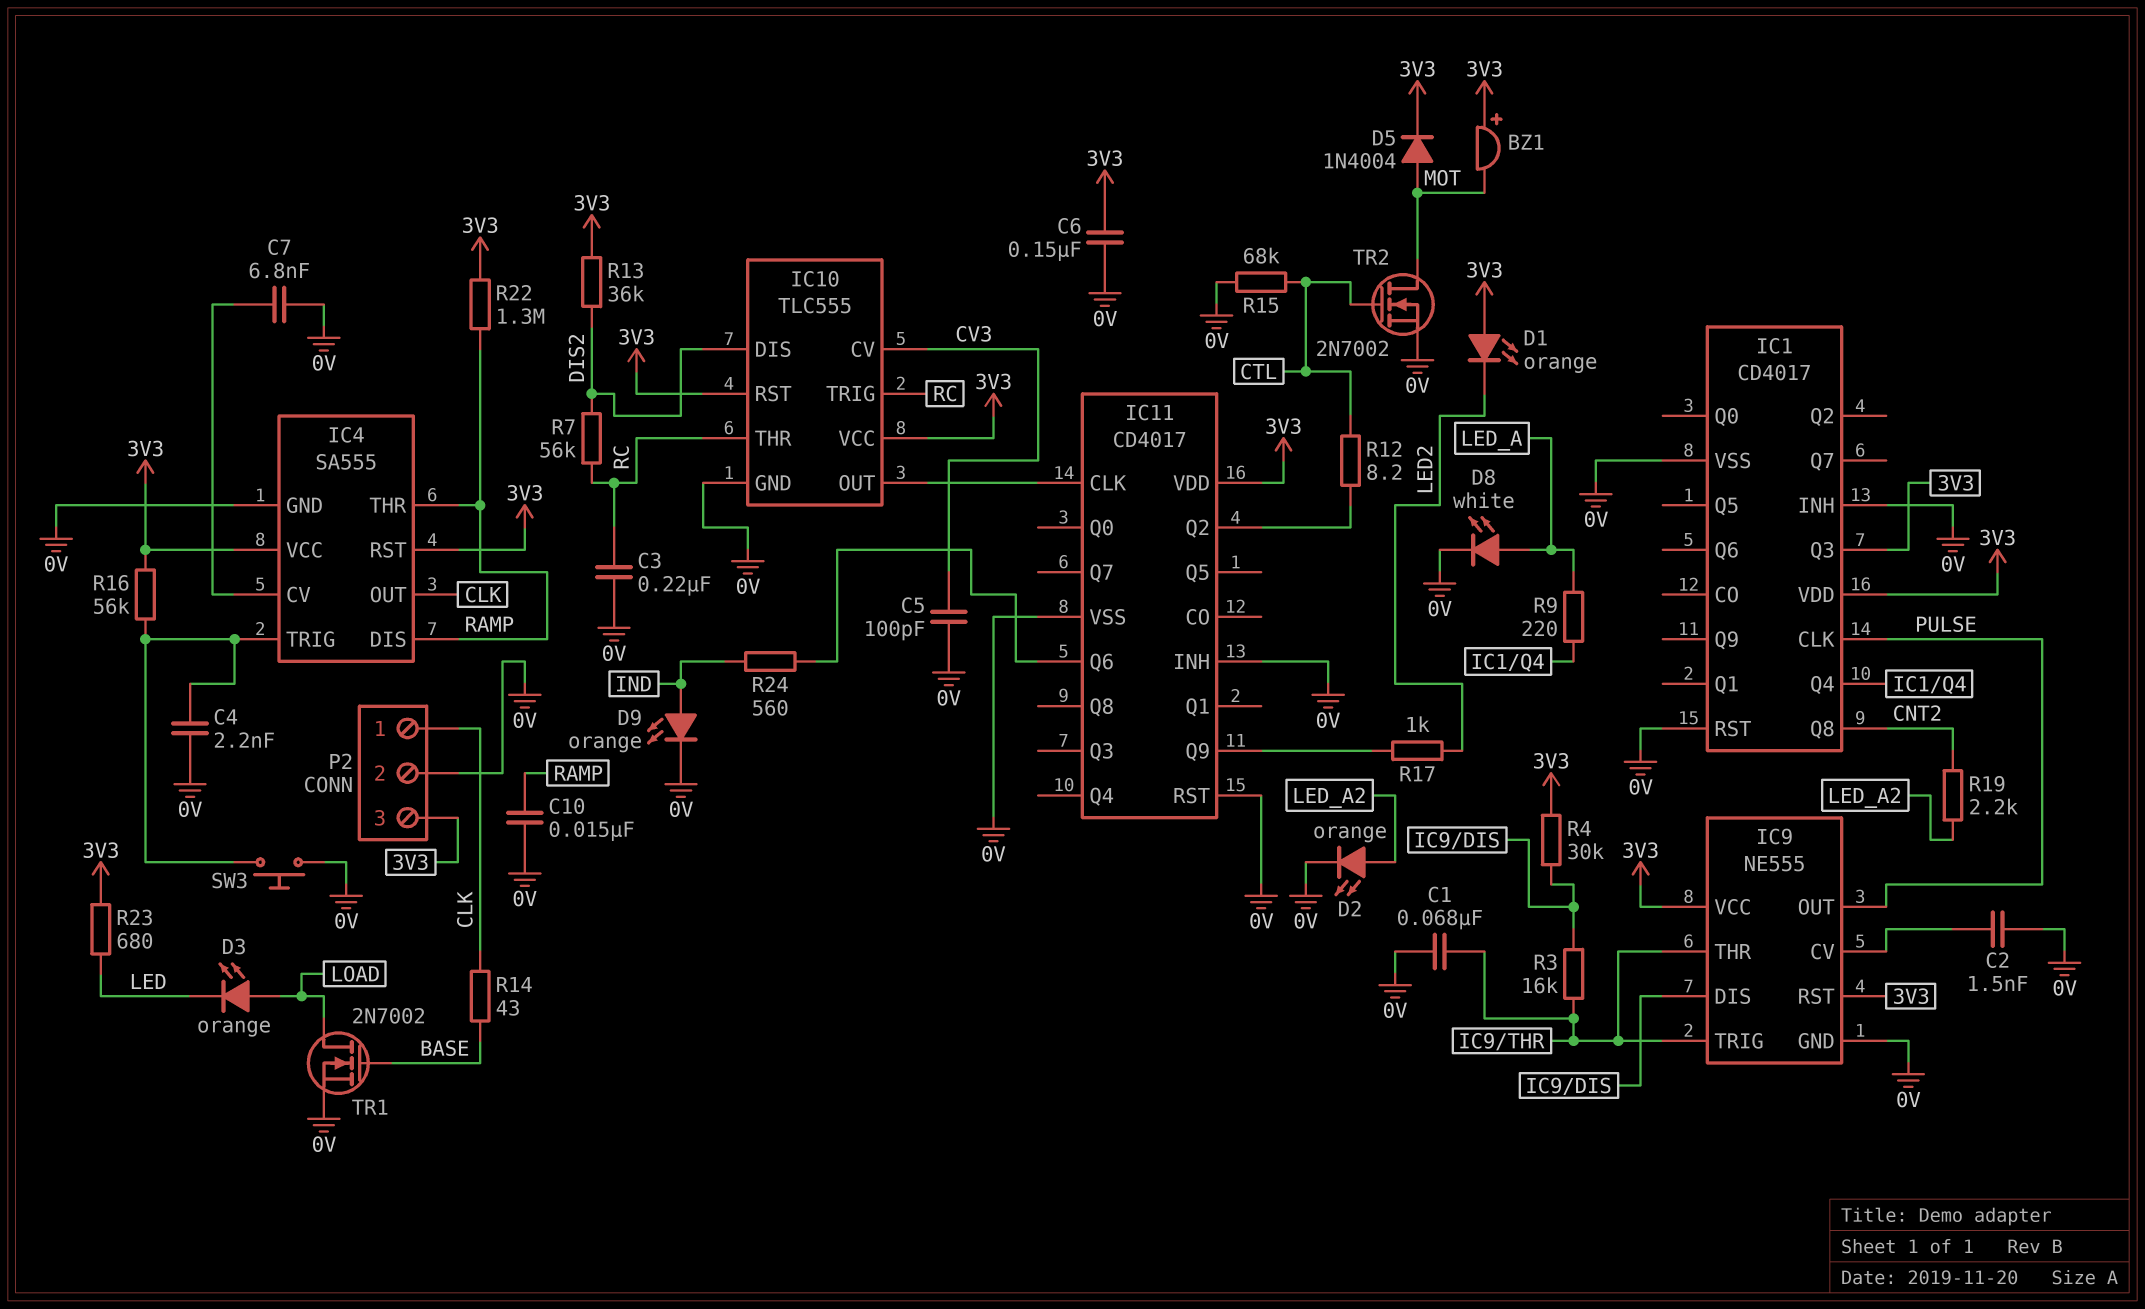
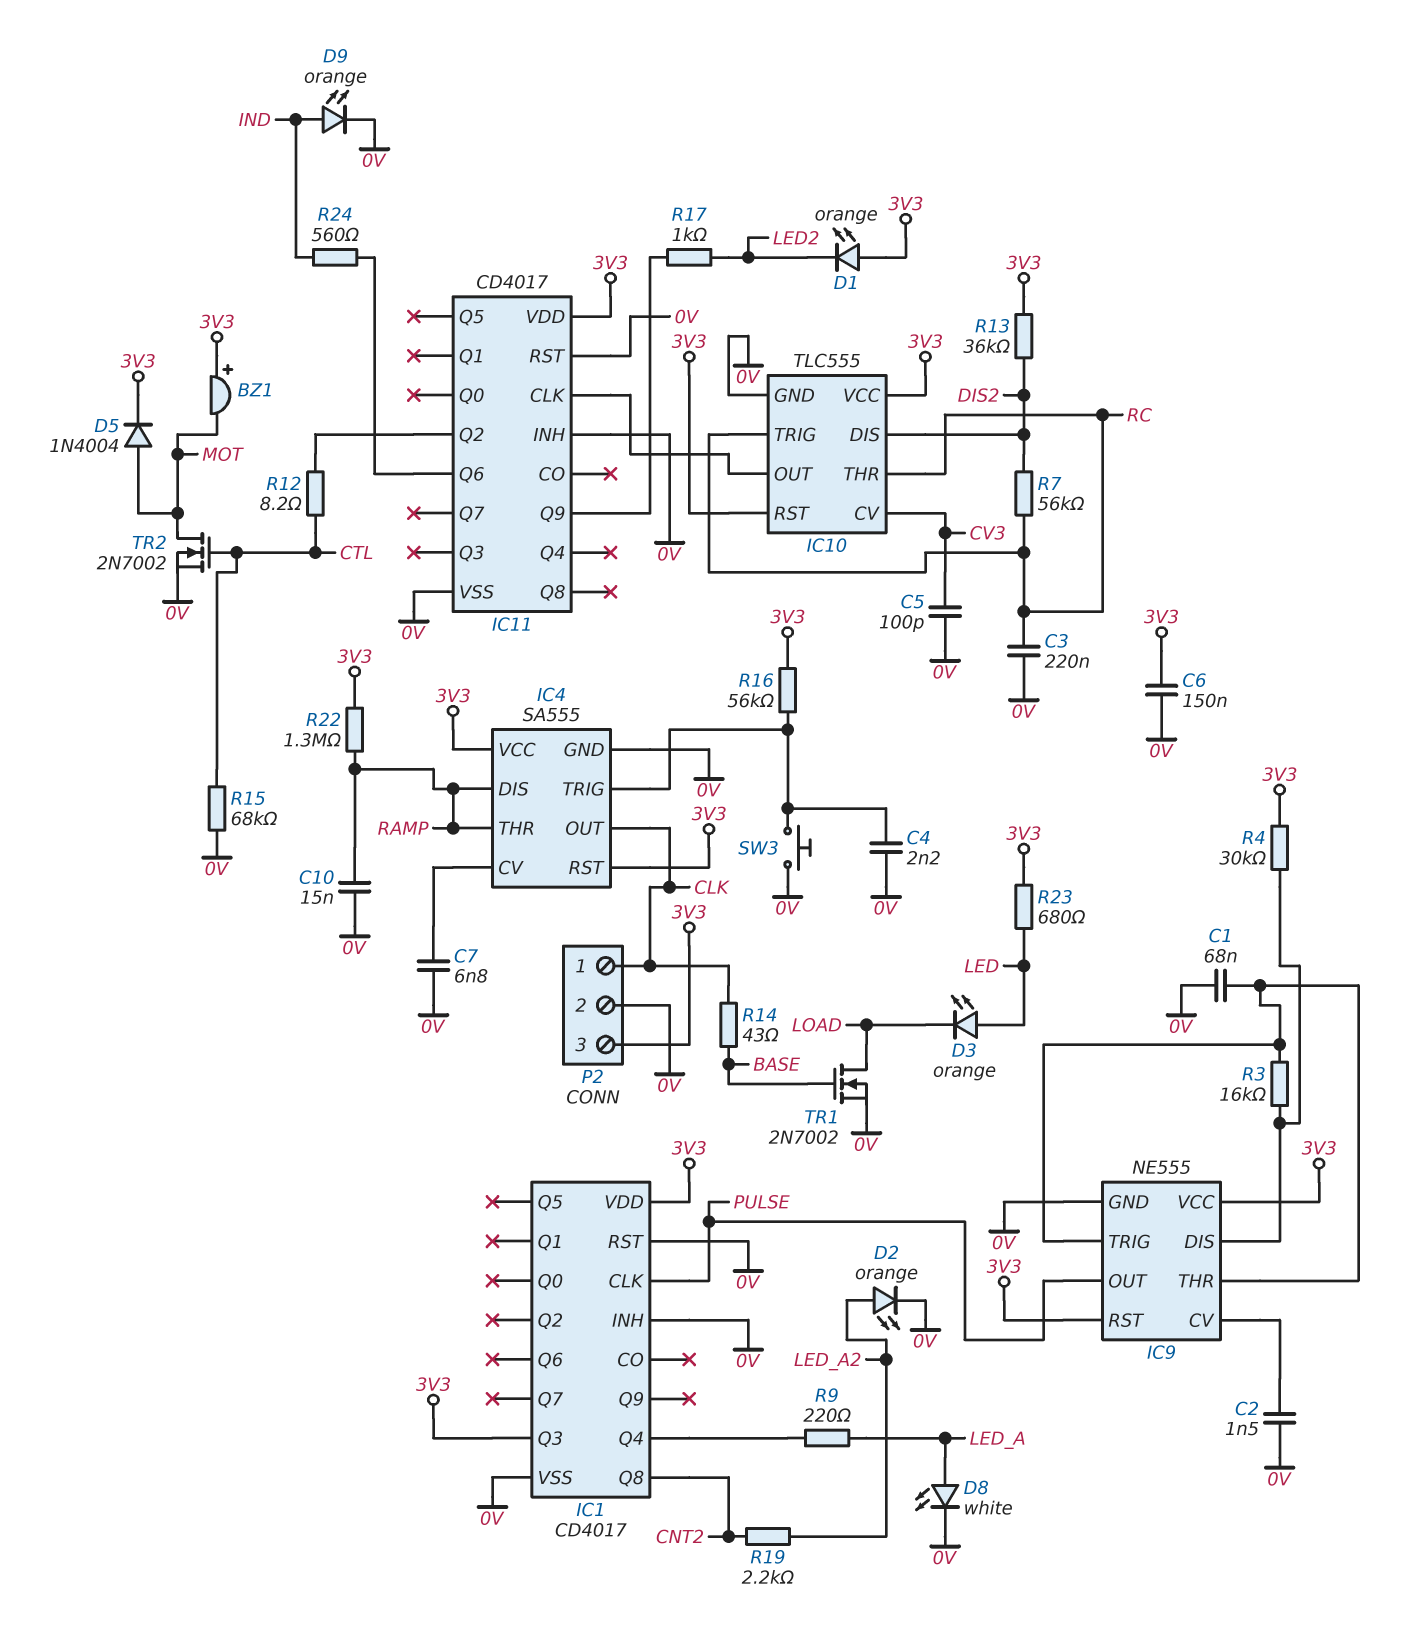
D3: LED orange (A LOAD, K LED) -> LED orange (A LED, K LOAD)

